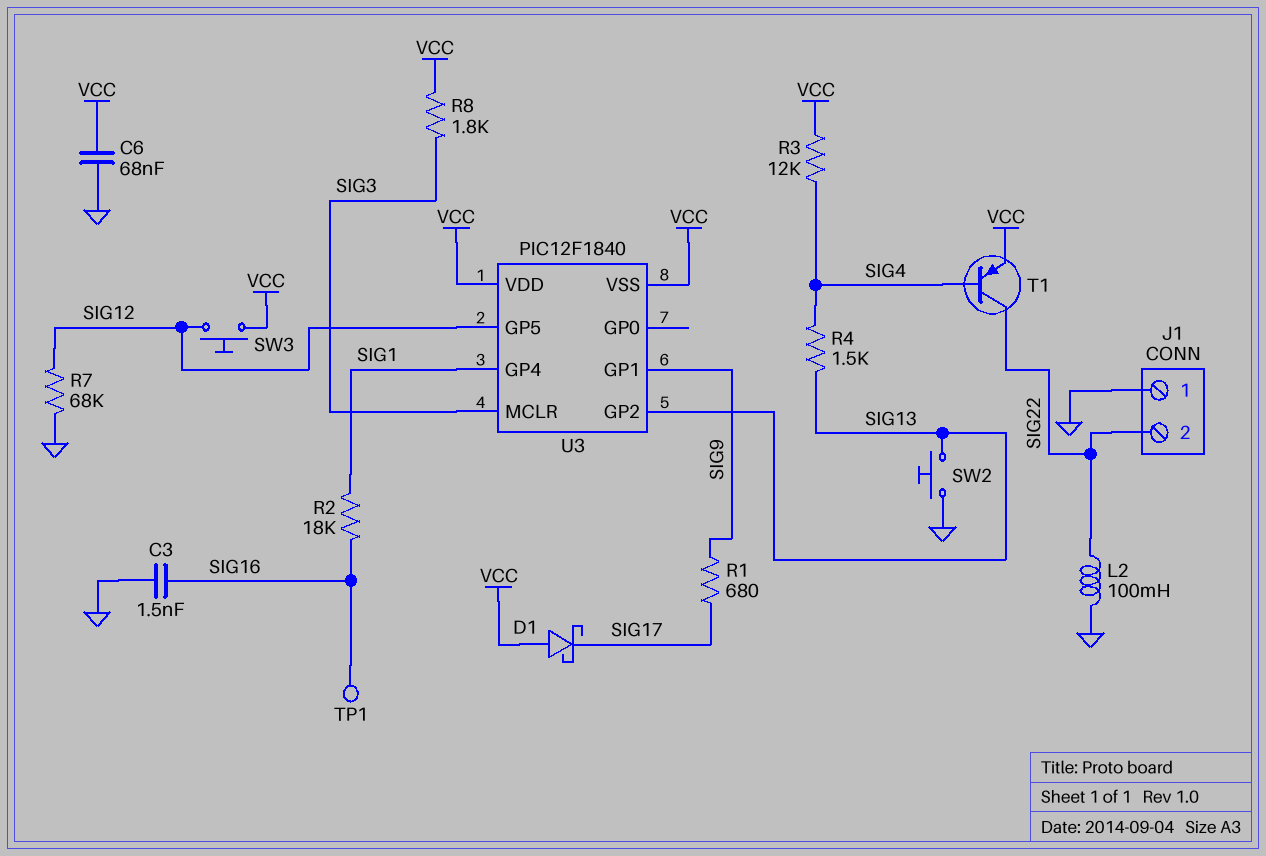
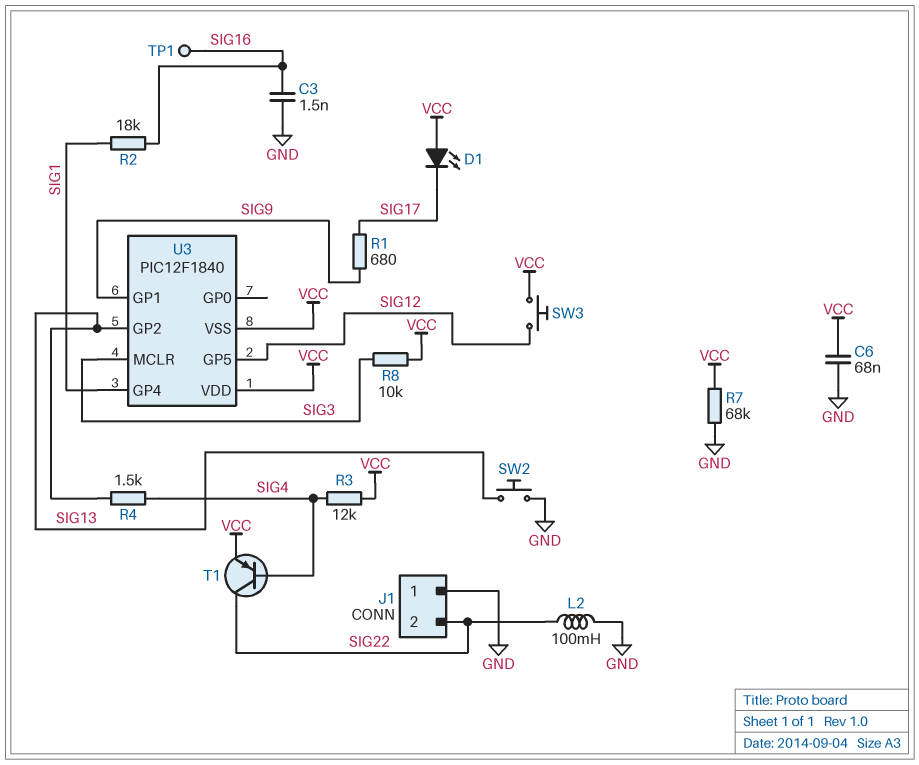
D1: schottky (A VCC, K SIG17) -> LED (A VCC, K SIG17)
R7: 68k (GND, SIG12) -> 68k (GND, VCC)
R8: 1.8k (SIG3, VCC) -> 10k (SIG3, VCC)

